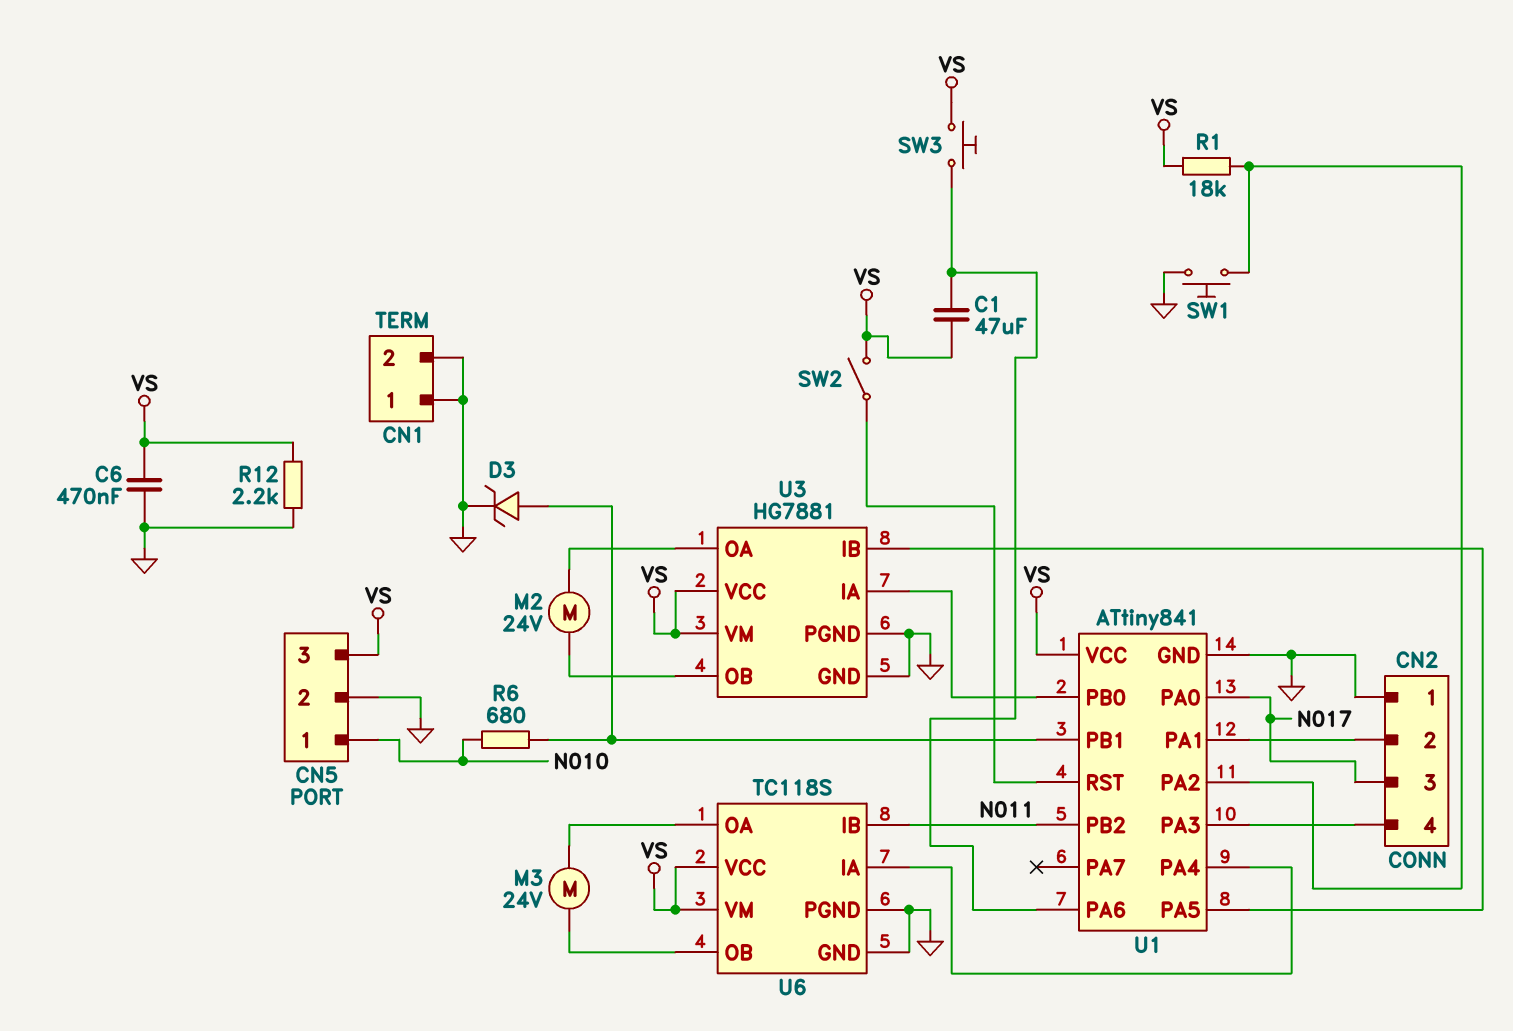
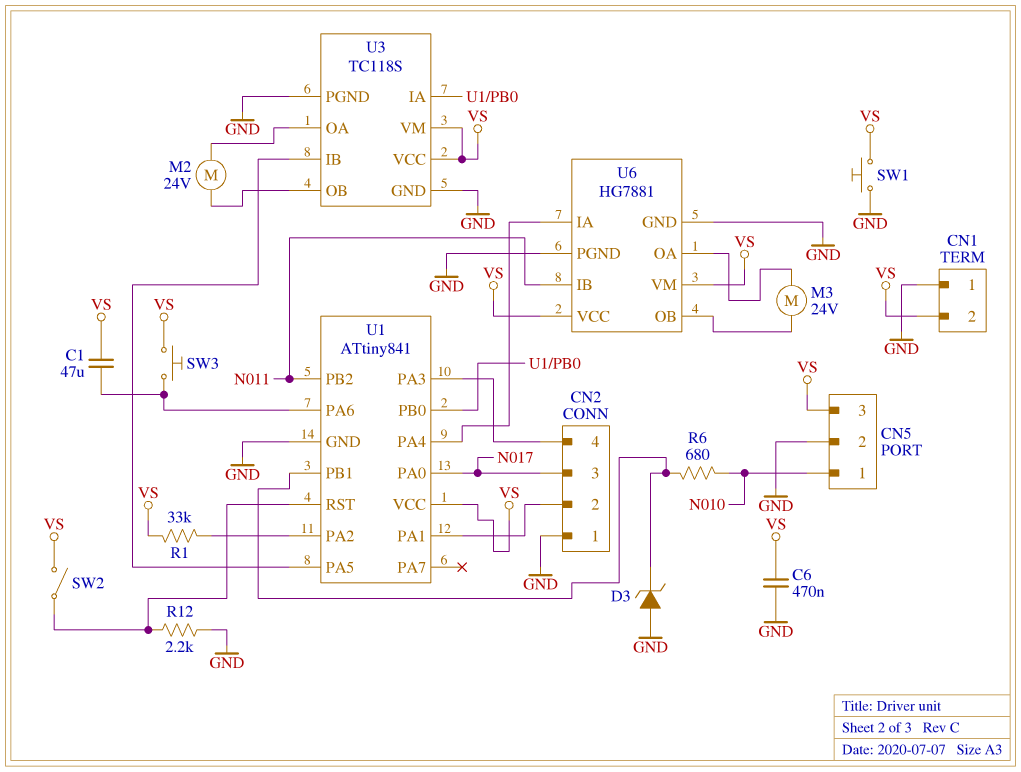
CN1 pin 2: GND -> VS
D3: zener (A U1/PB1, K GND) -> zener (A GND, K U1/PB1)
R1: 18k (U1/PA2, VS) -> 33k (U1/PA2, VS)
R12: 2.2k (GND, VS) -> 2.2k (GND, U1/RST)
SW1: button (GND, U1/PA2) -> button (GND, VS)
U3: HG7881 -> TC118S
U6: TC118S -> HG7881

